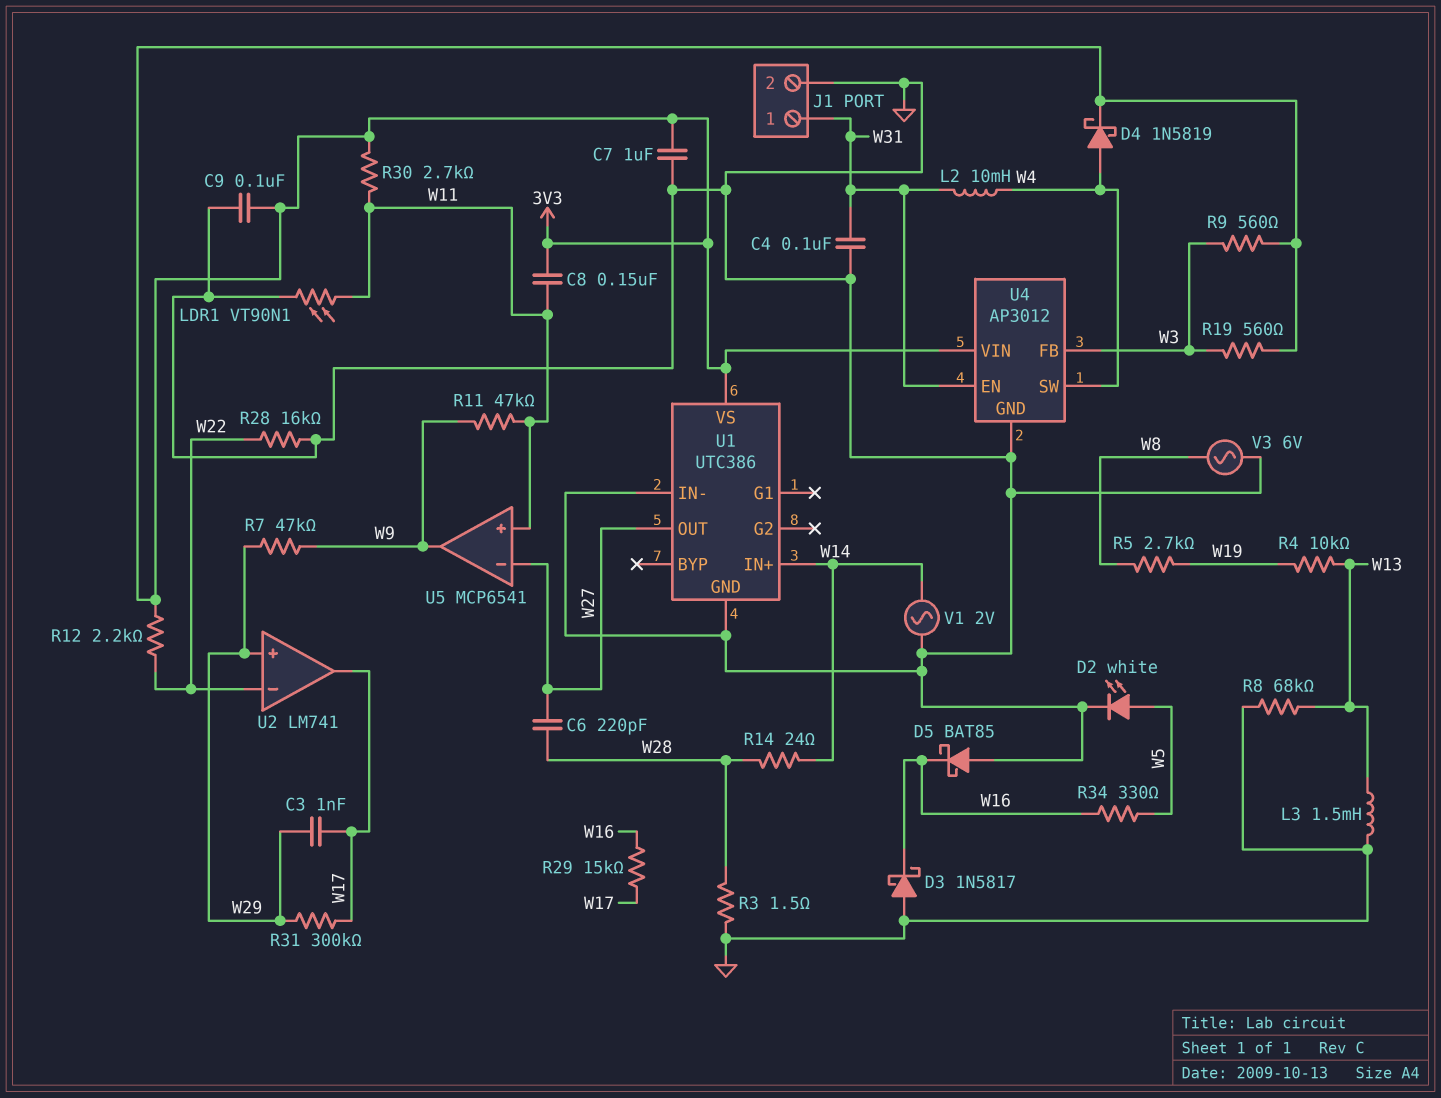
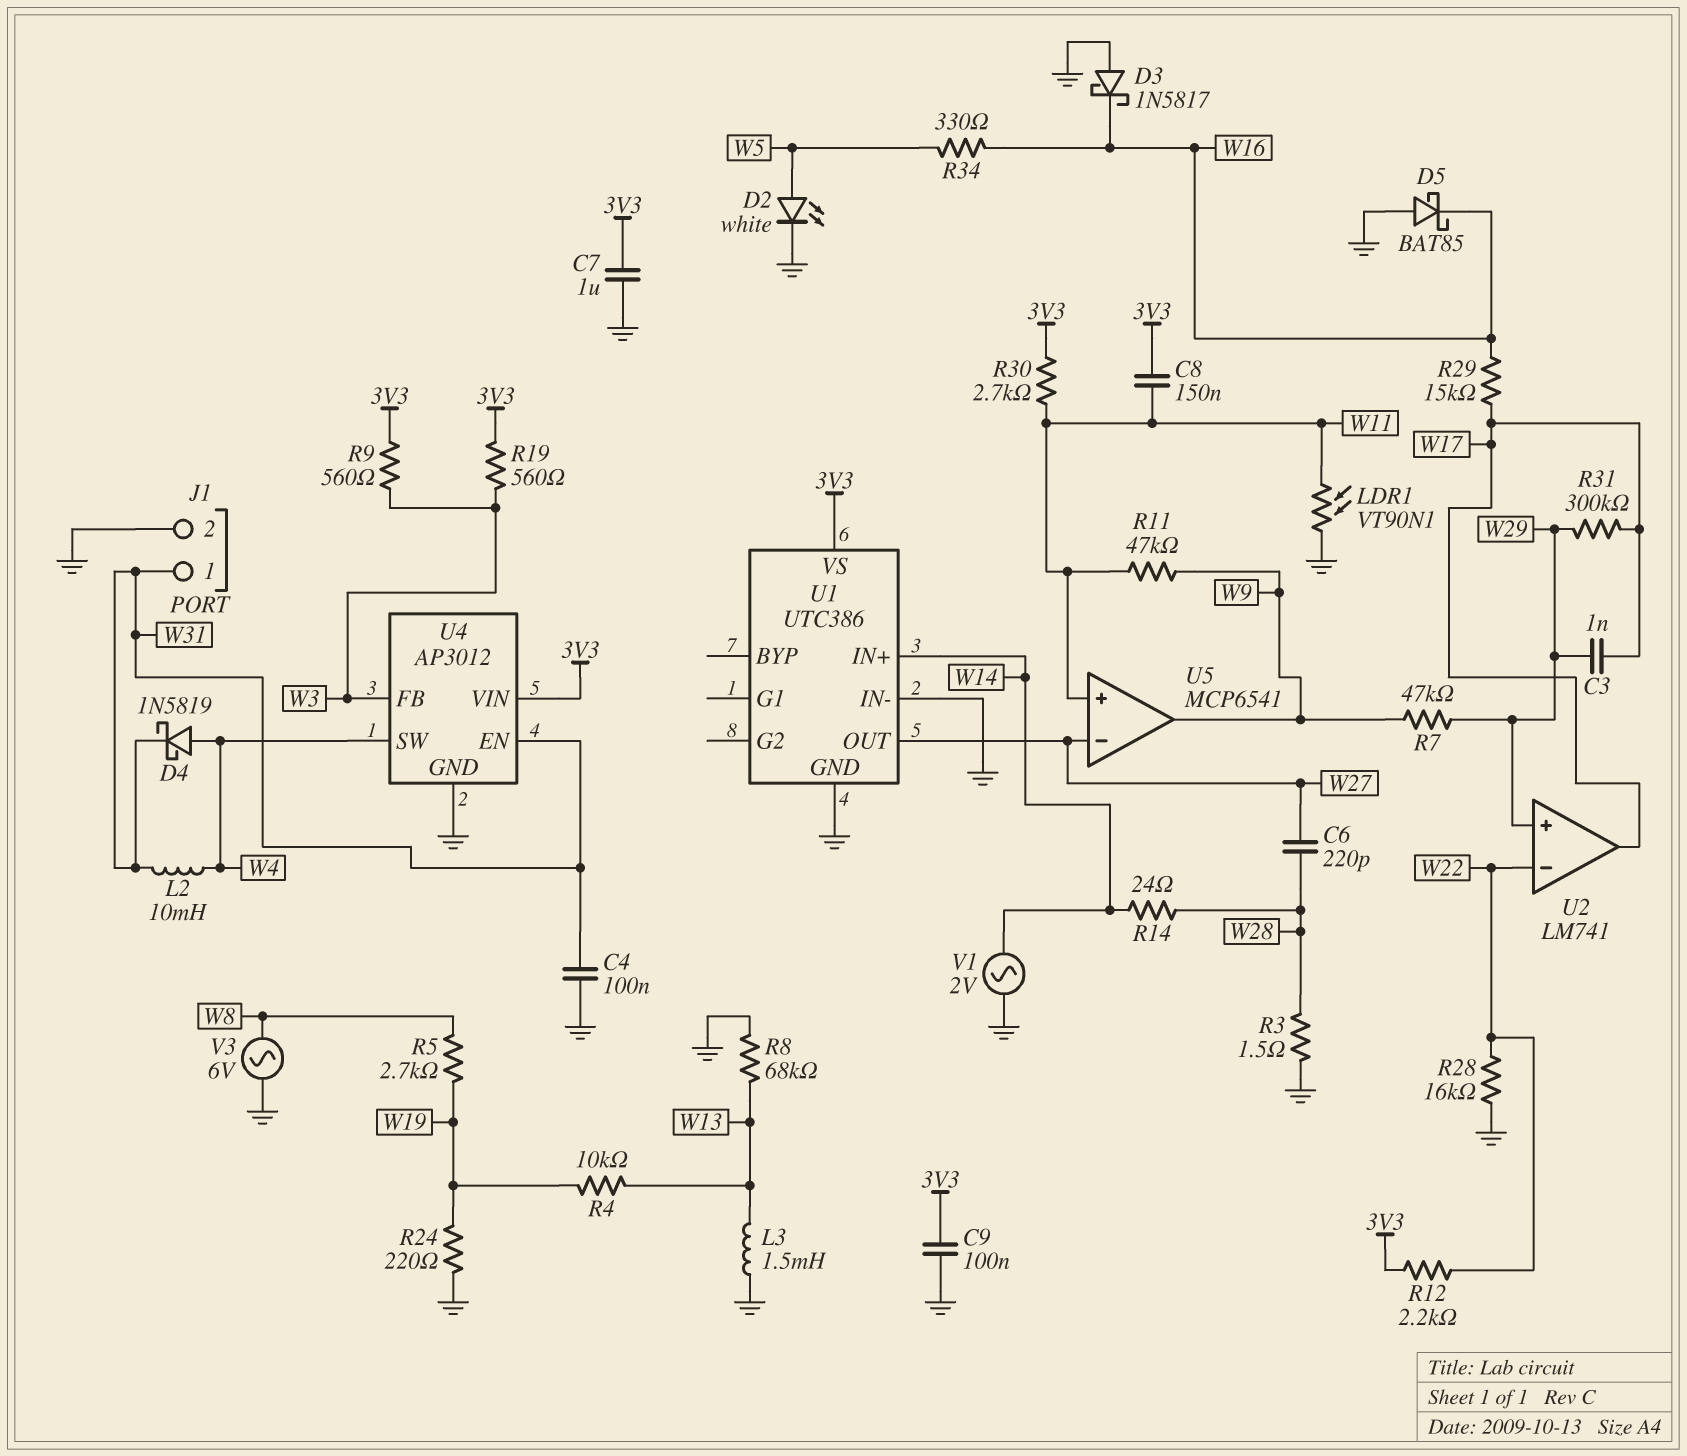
D4: schottky 1N5819 (A W4, K 3V3) -> schottky 1N5819 (A W4, K W31)
R24: none -> 220 (GND, W19)

